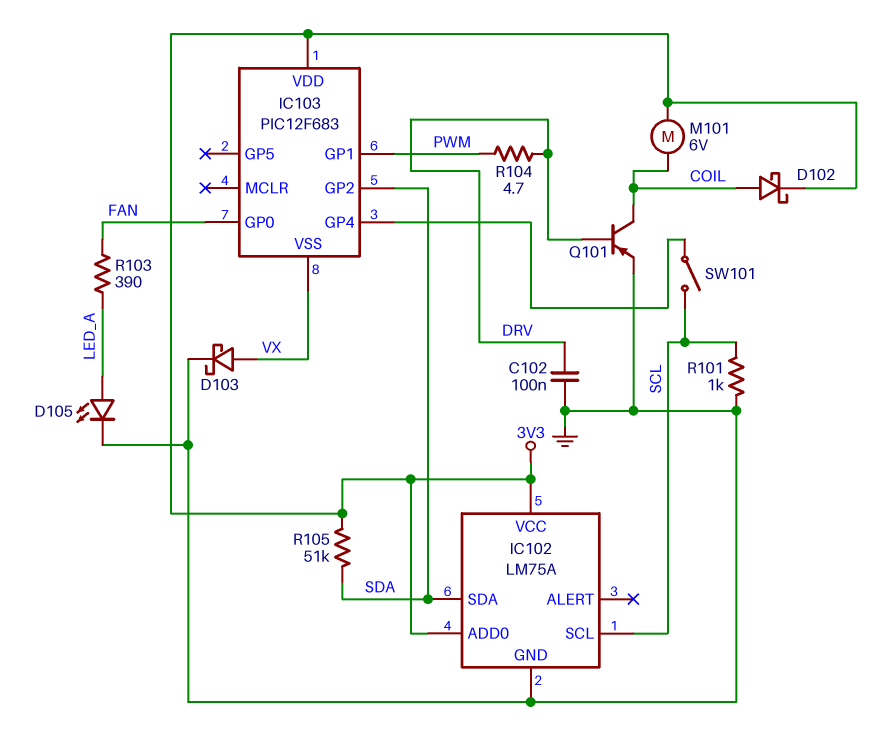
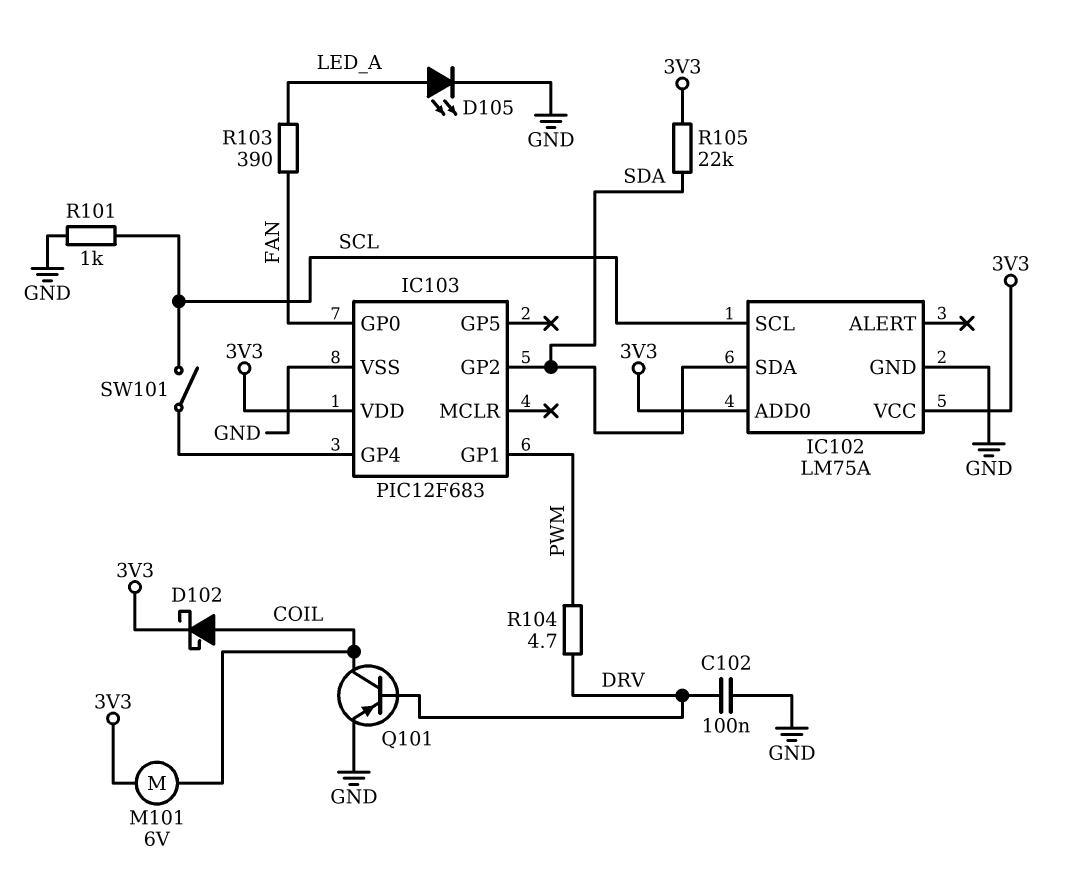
D103: schottky (A VX, K GND) -> none
IC103 pin VSS: VX -> GND
R105: 51k (3V3, SDA) -> 22k (3V3, SDA)

